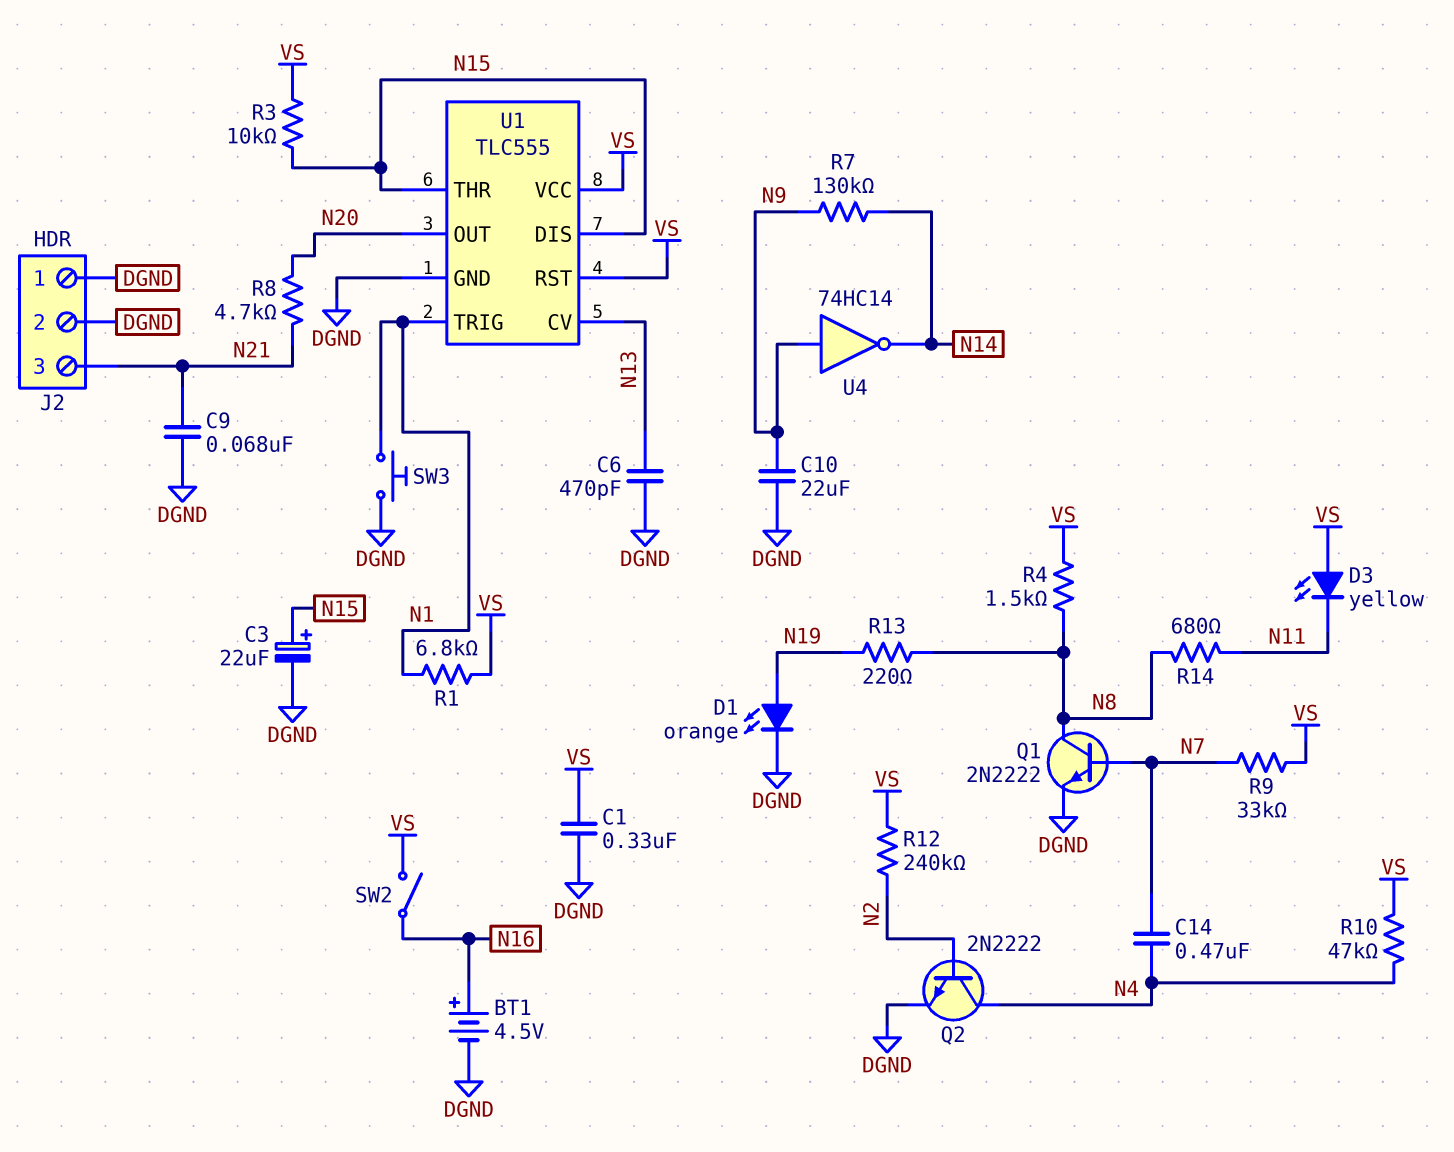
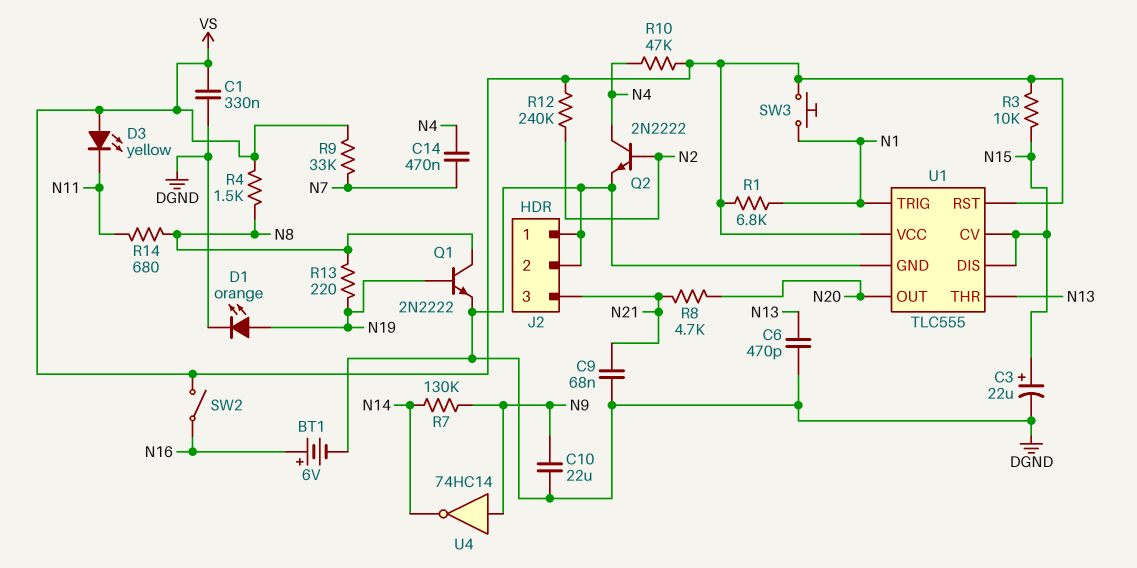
BT1: 4.5V (plus N16, minus DGND) -> 6V (plus N16, minus DGND)
Q1: NPN 2N2222 (B N7, C N8, E DGND) -> NPN 2N2222 (B N19, C N8, E DGND)
SW3: button (DGND, N1) -> button (N1, VS)
U1 pin CV: N13 -> N15
U1 pin THR: N15 -> N13

